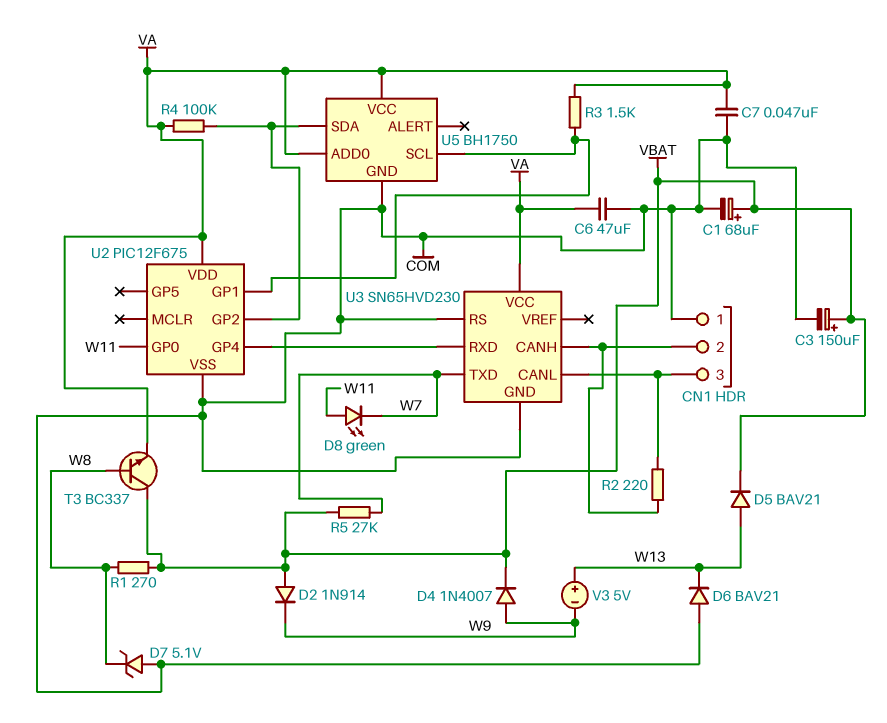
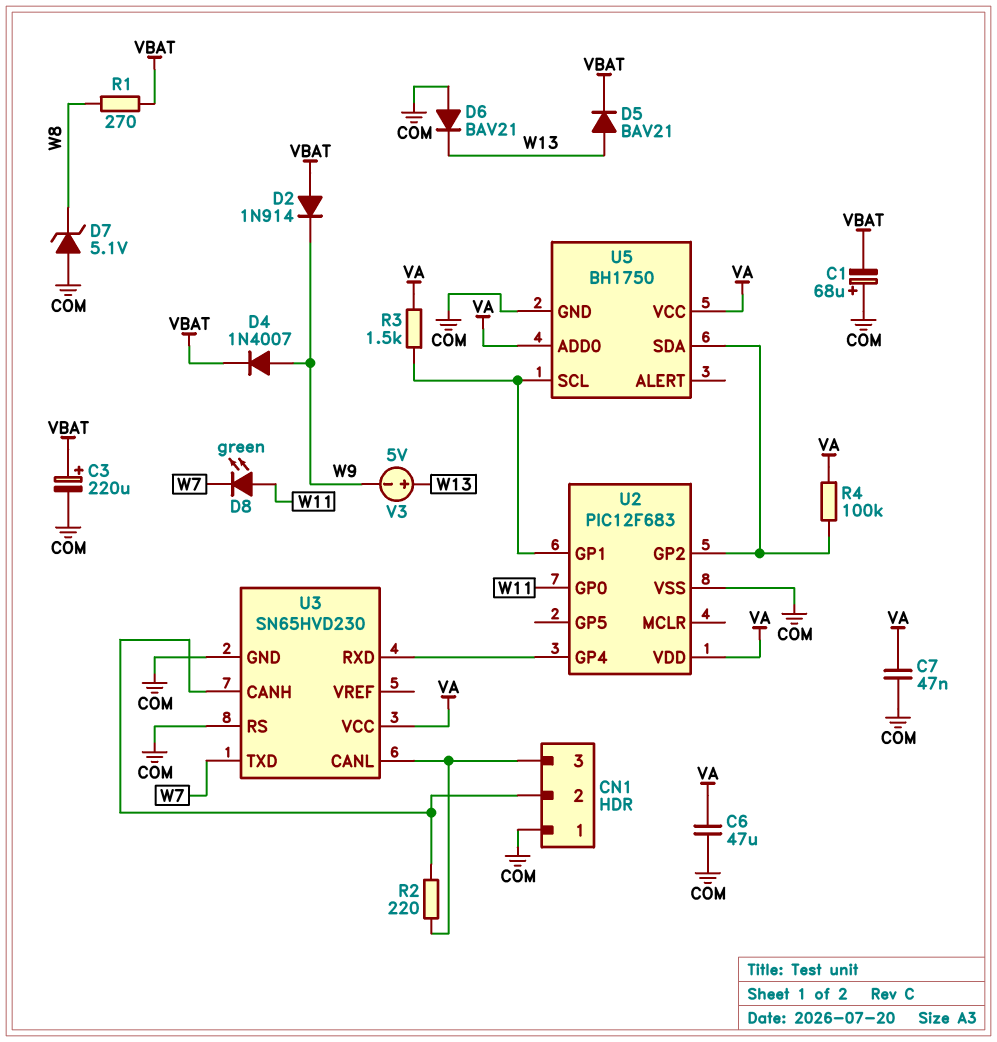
C1: 68uF (plus VBAT, minus COM) -> 68uF (plus COM, minus VBAT)
C3: 150uF (plus VBAT, minus COM) -> 220uF (plus VBAT, minus COM)
R5: 27k (VBAT, W7) -> none
T3: NPN BC337 (B W8, C VBAT, E VA) -> none
U2: PIC12F675 -> PIC12F683

